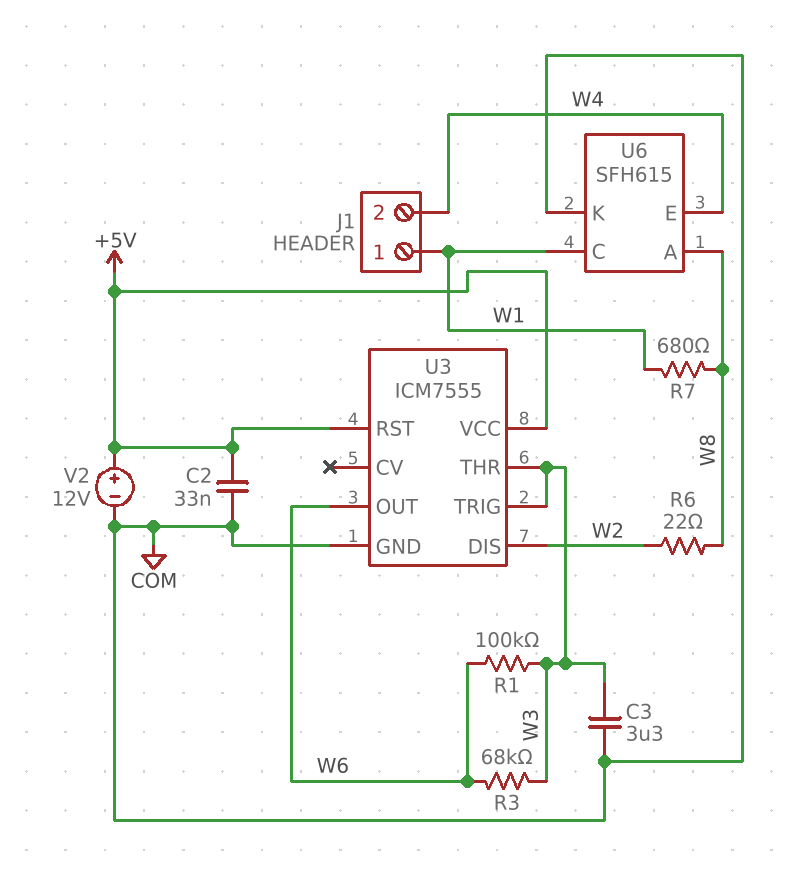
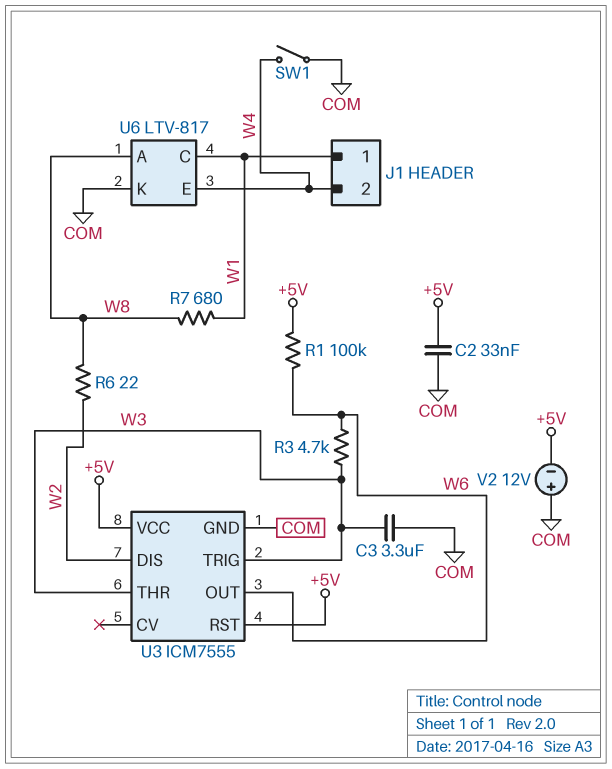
R1: 100k (W3, W6) -> 100k (+5V, W6)
R3: 68k (W3, W6) -> 4.7k (W3, W6)
SW1: none -> switch (COM, W4)
U6: SFH615 -> LTV-817
V2: 12V (plus +5V, minus COM) -> 12V (plus COM, minus +5V)

